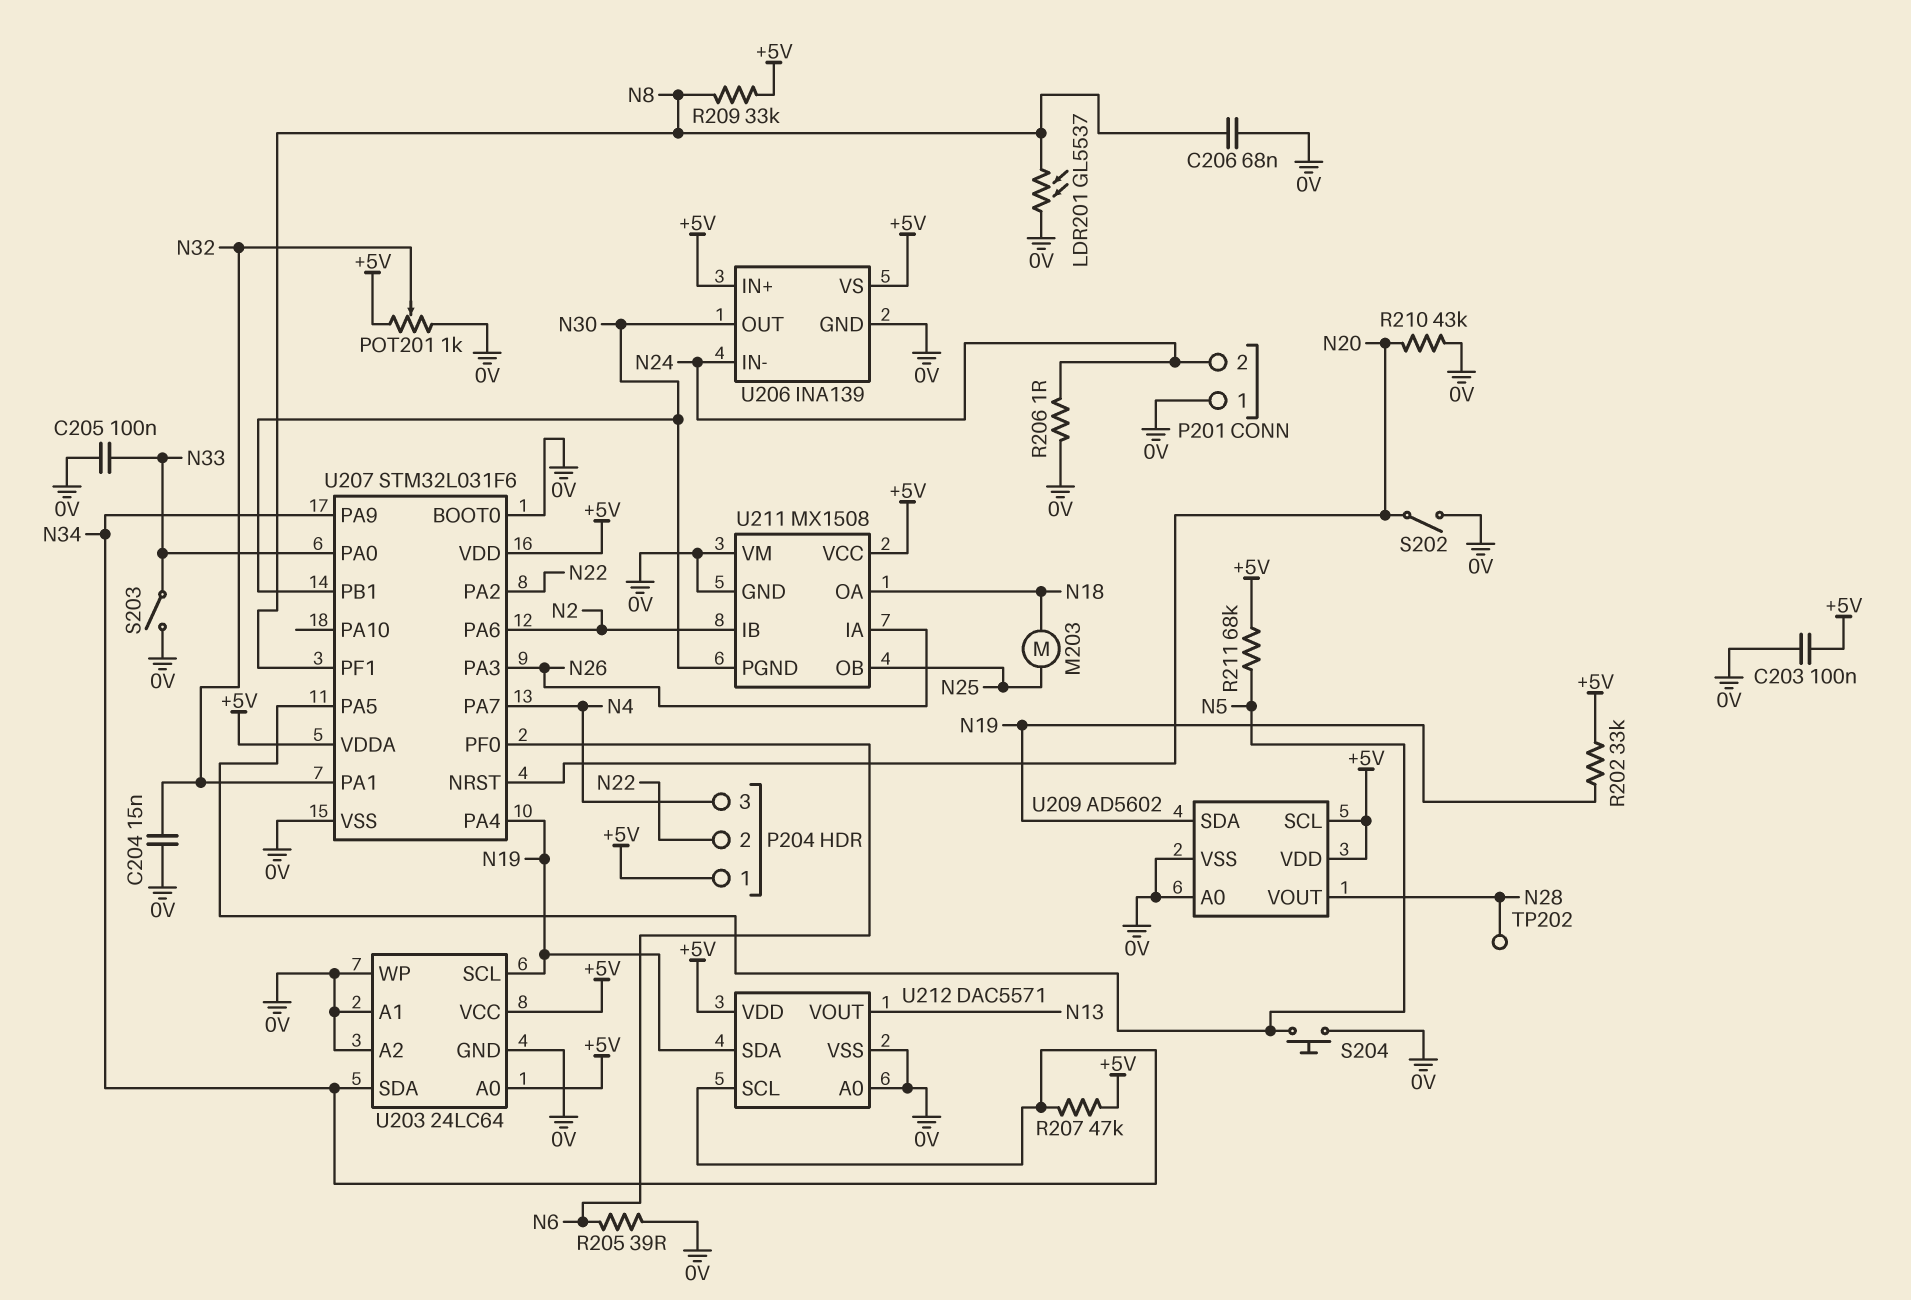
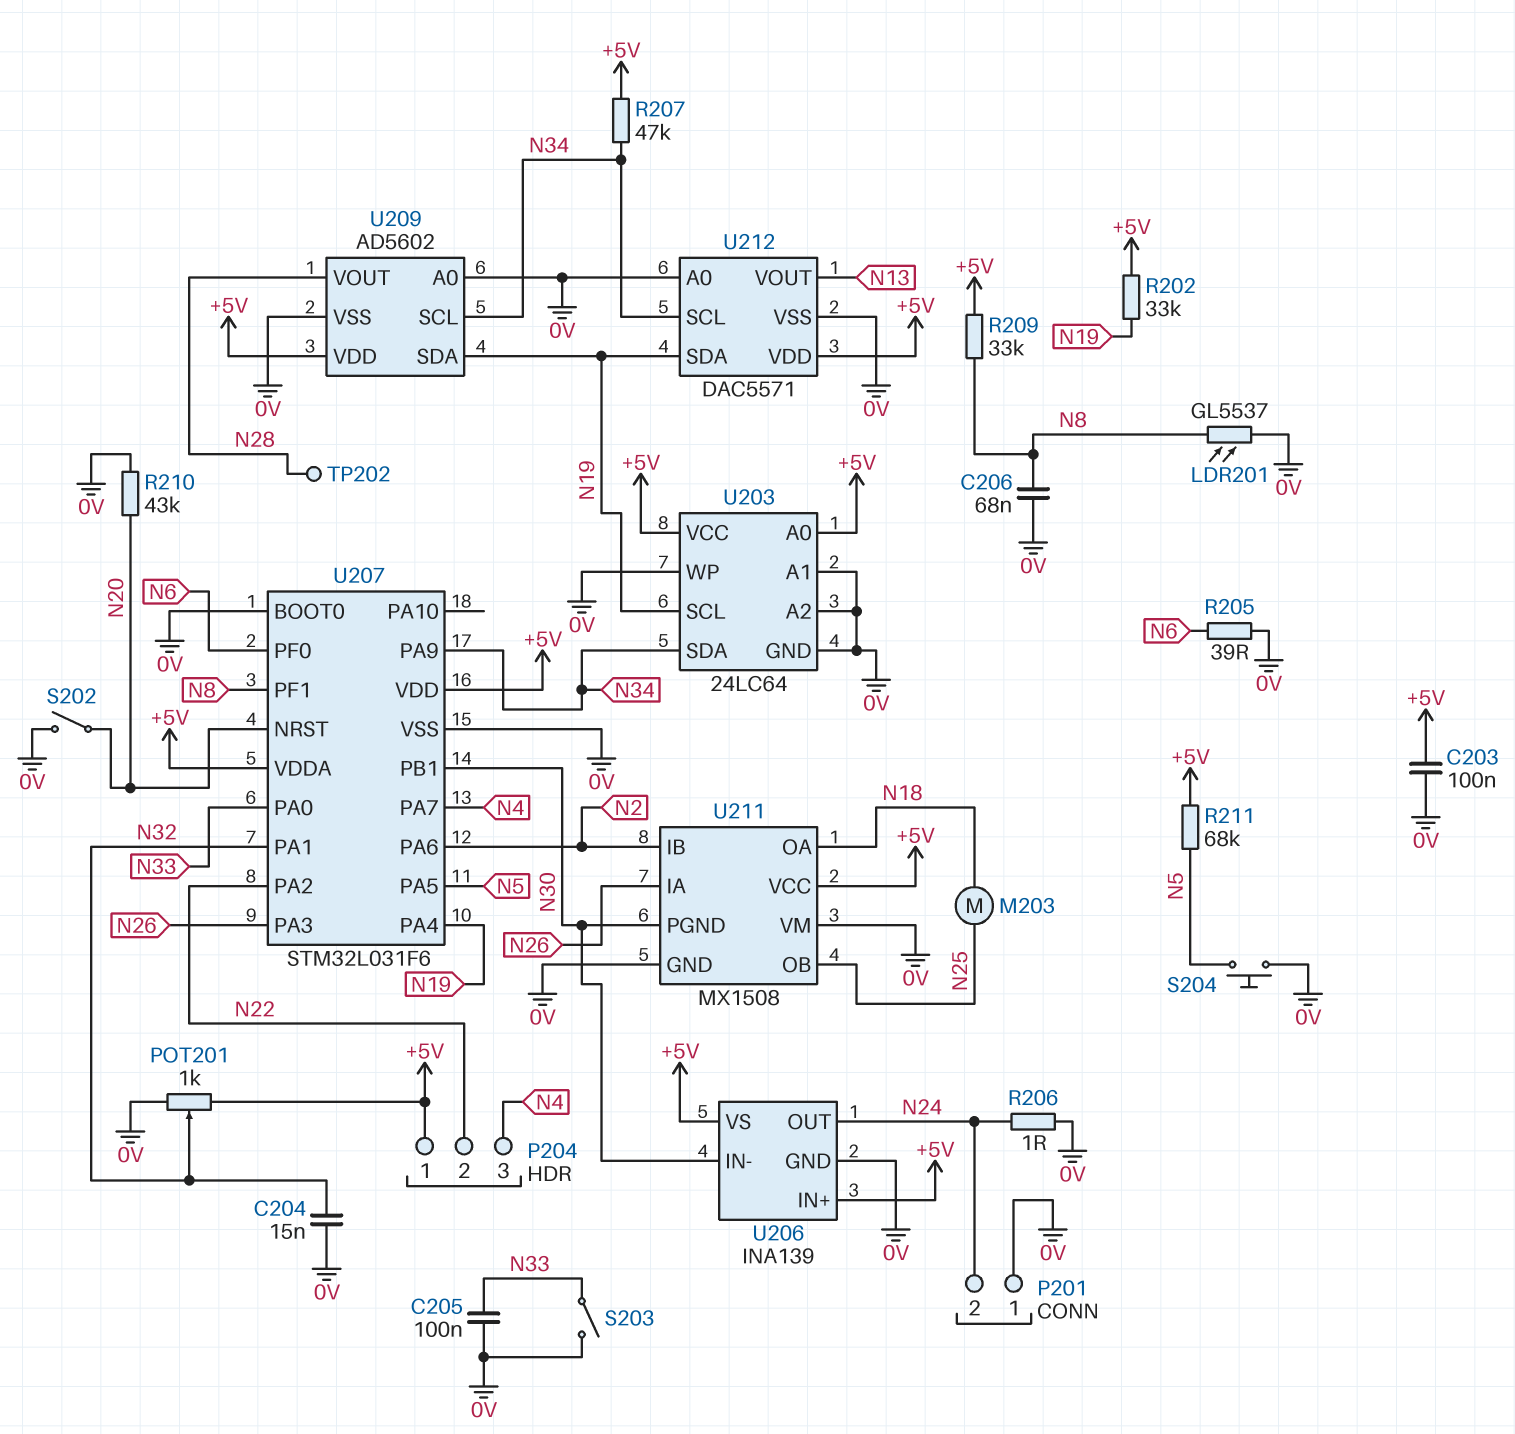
U206 pin IN-: N24 -> N30
U206 pin OUT: N30 -> N24
U209 pin SCL: +5V -> N34

